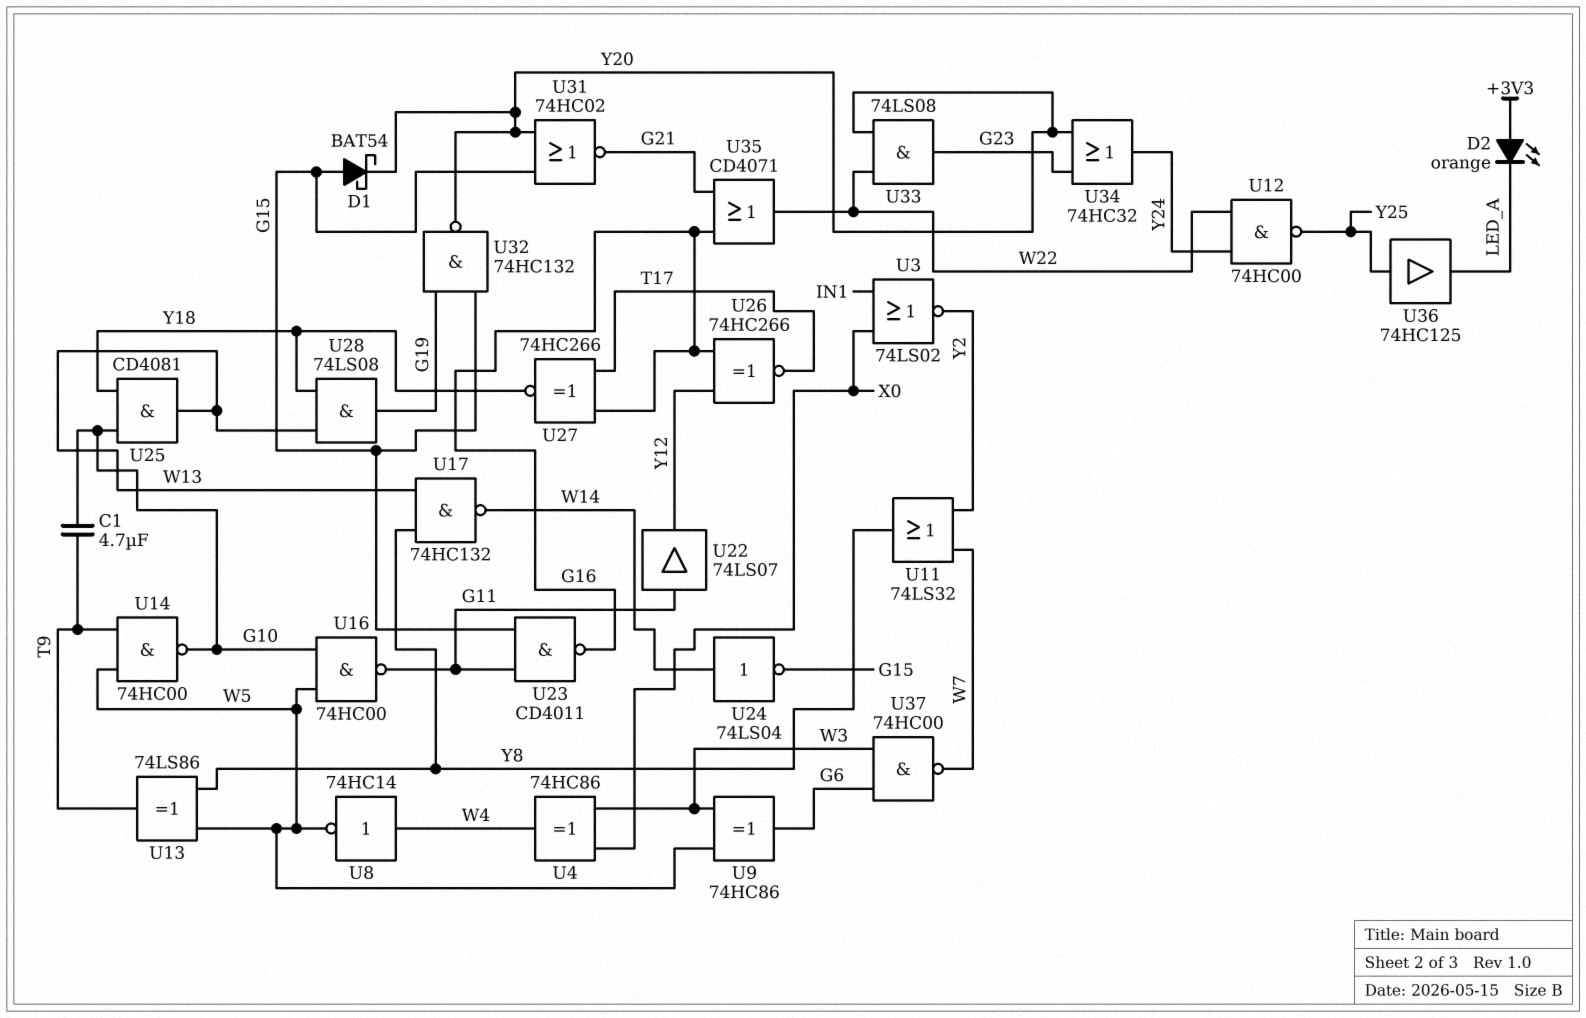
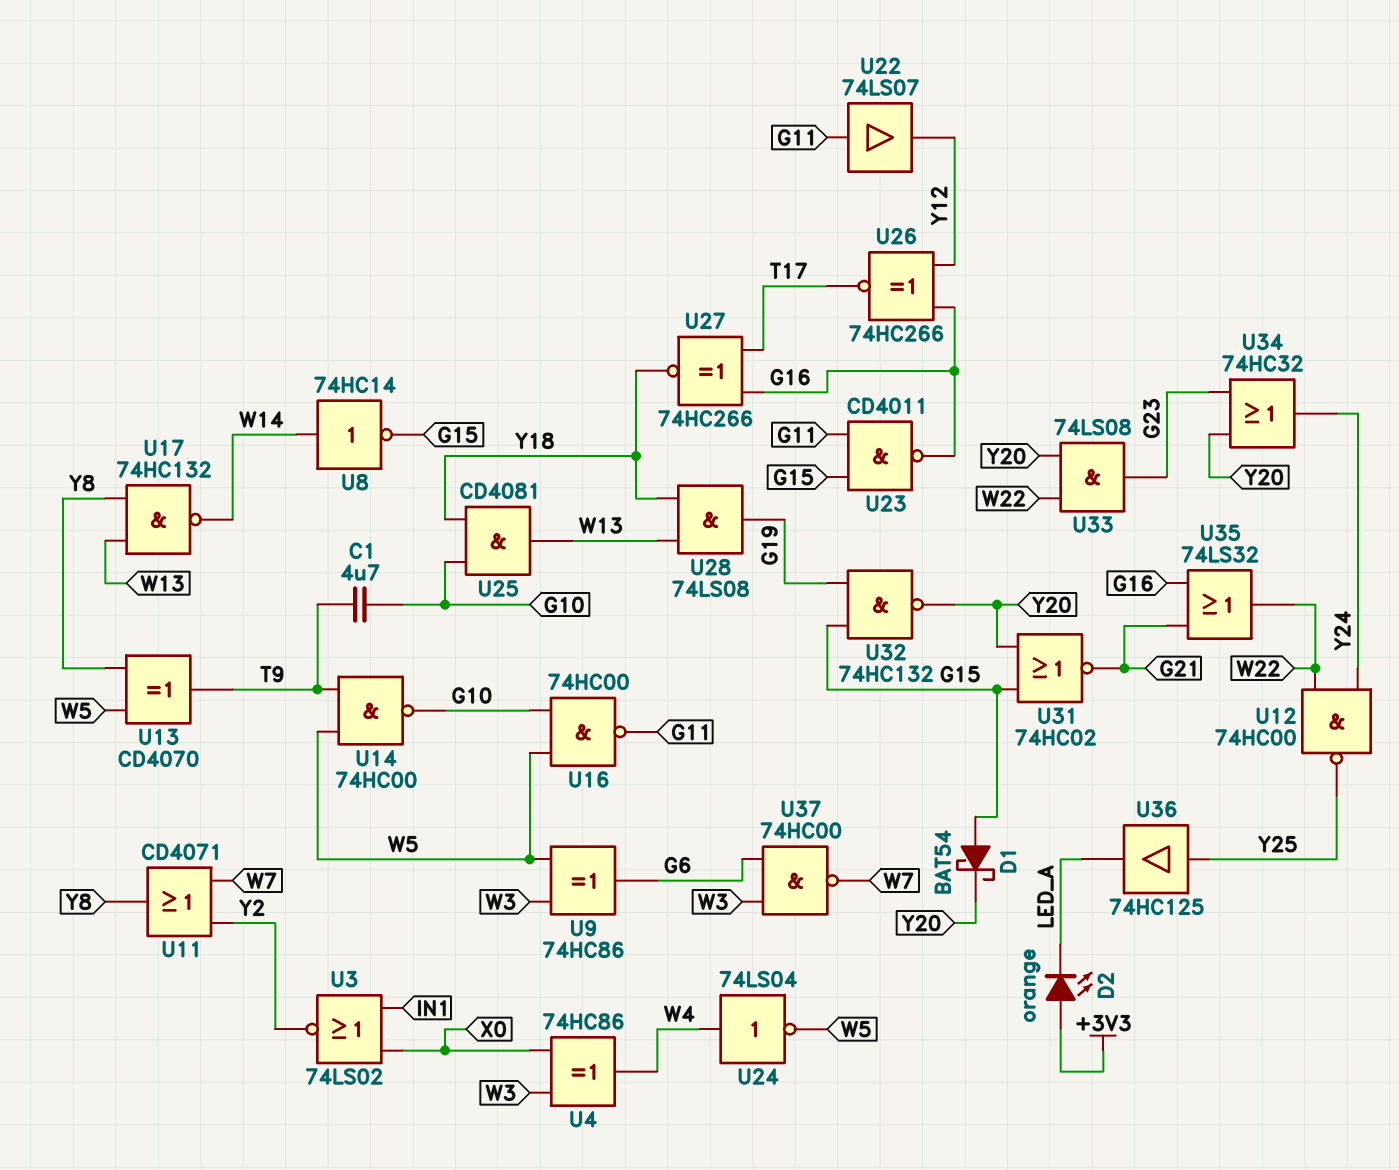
U8: NOT 74HC14 (in W4, out W5) -> NOT 74HC14 (in W14, out G15)
U11: OR 74LS32 (in W7, in Y2, out Y8) -> OR CD4071 (in W7, in Y2, out Y8)
U13: XOR 74LS86 (in W5, in Y8, out T9) -> XOR CD4070 (in W5, in Y8, out T9)
U24: NOT 74LS04 (in W14, out G15) -> NOT 74LS04 (in W4, out W5)
U35: OR CD4071 (in G16, in G21, out W22) -> OR 74LS32 (in G16, in G21, out W22)

